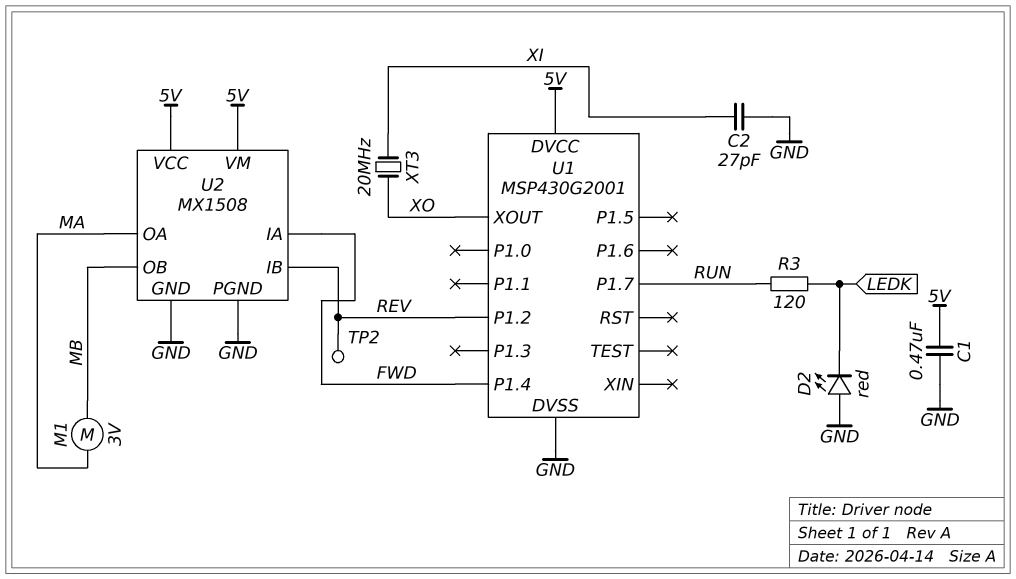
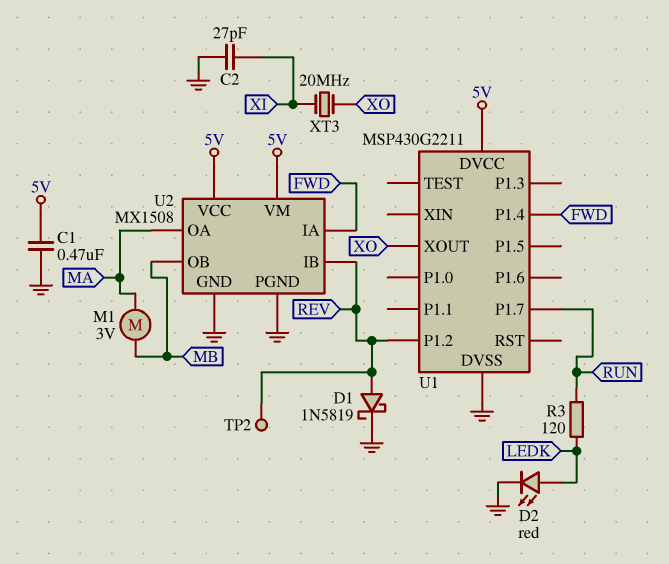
D1: none -> schottky 1N5819 (A REV, K GND)
D2: LED red (A GND, K LEDK) -> LED red (A LEDK, K GND)
U1: MSP430G2001 -> MSP430G2211

